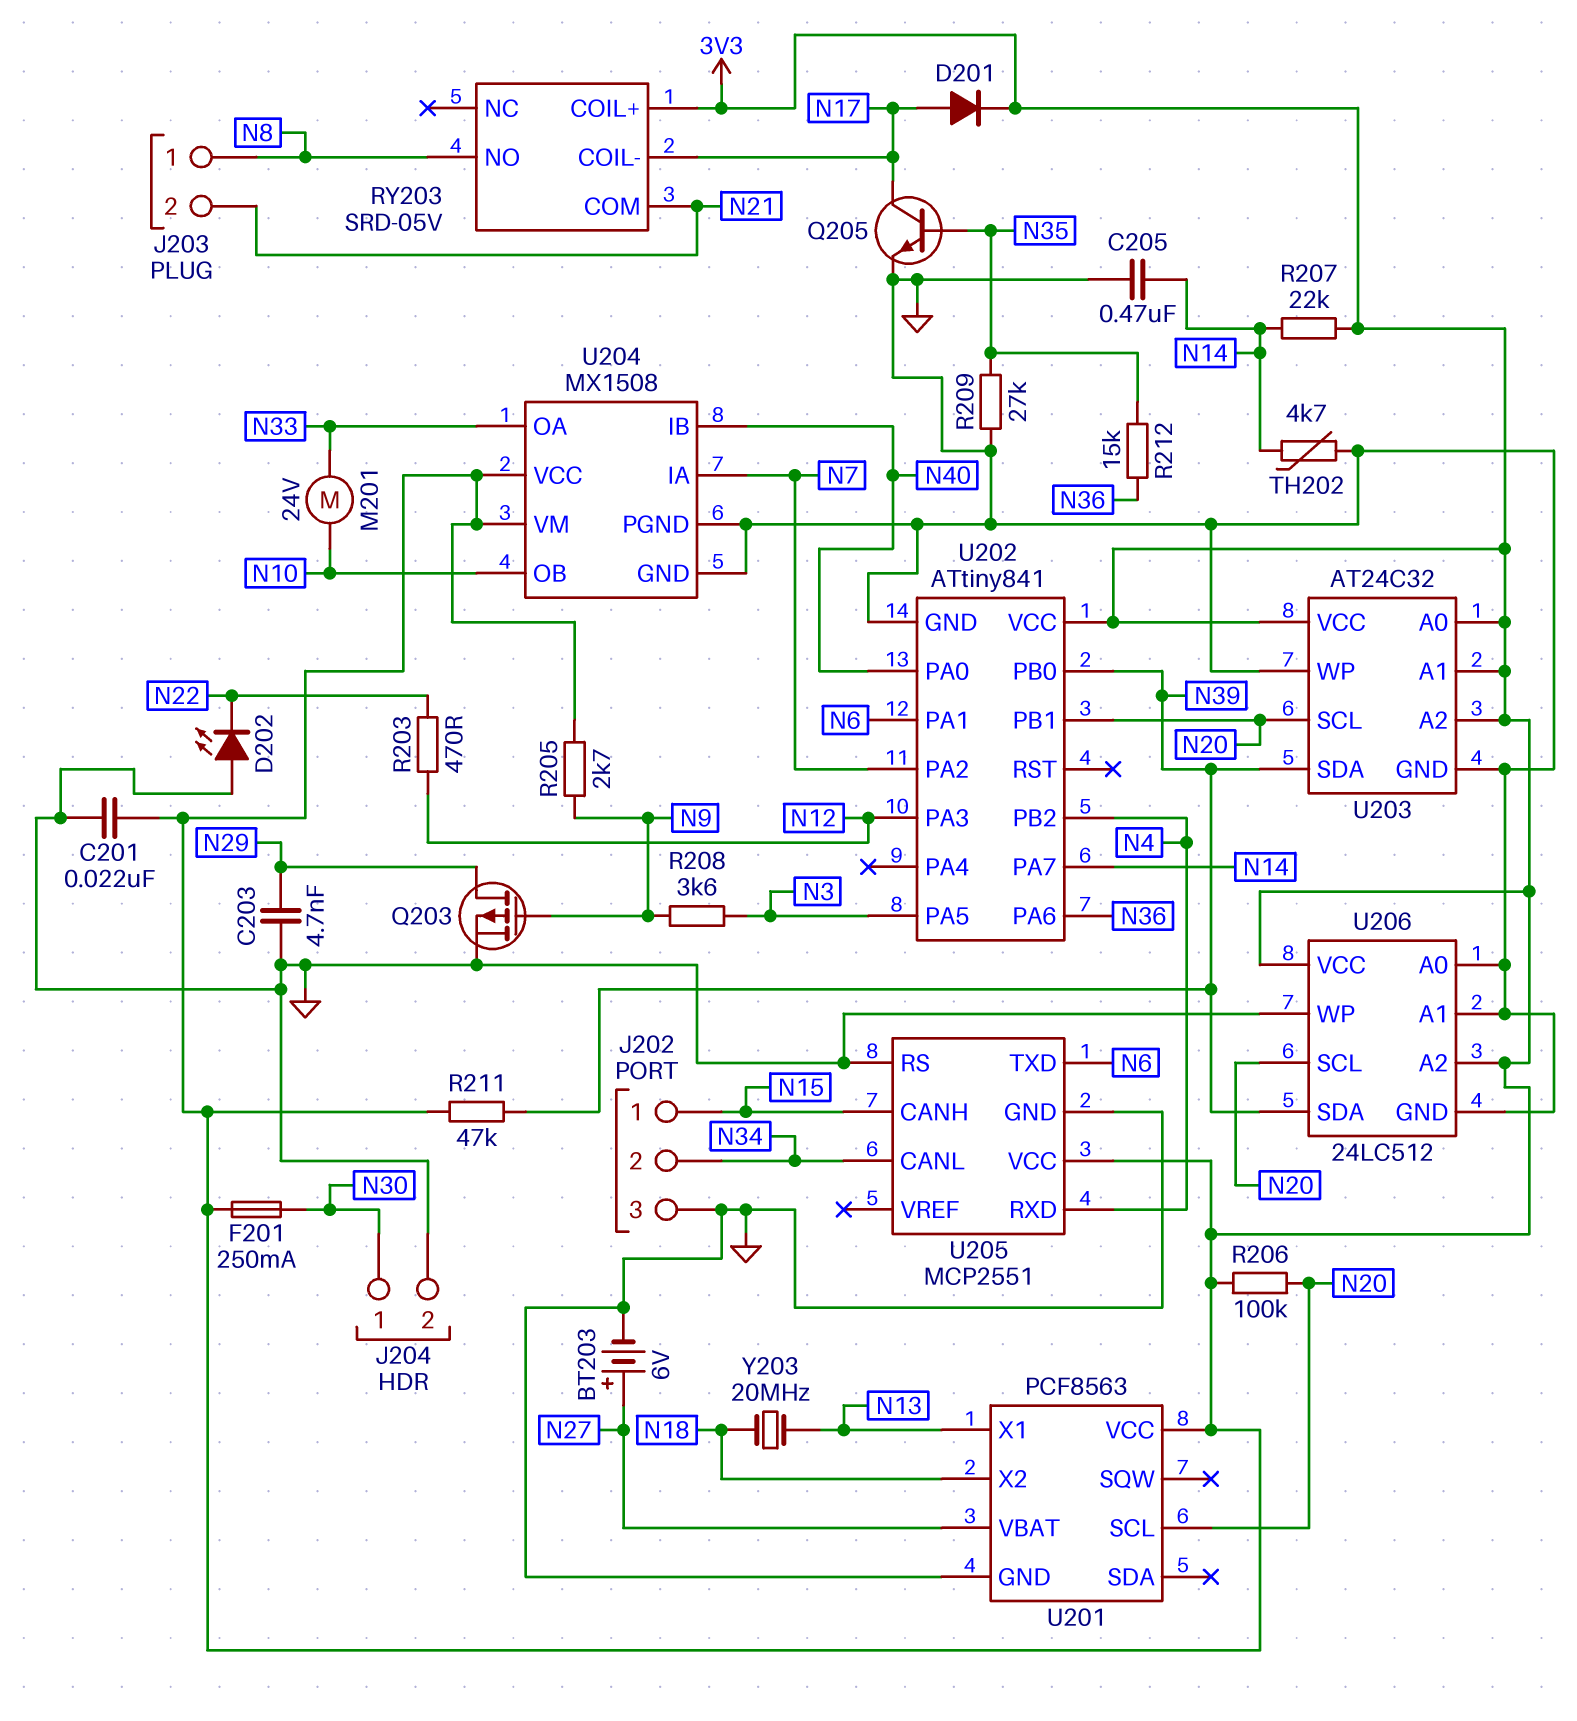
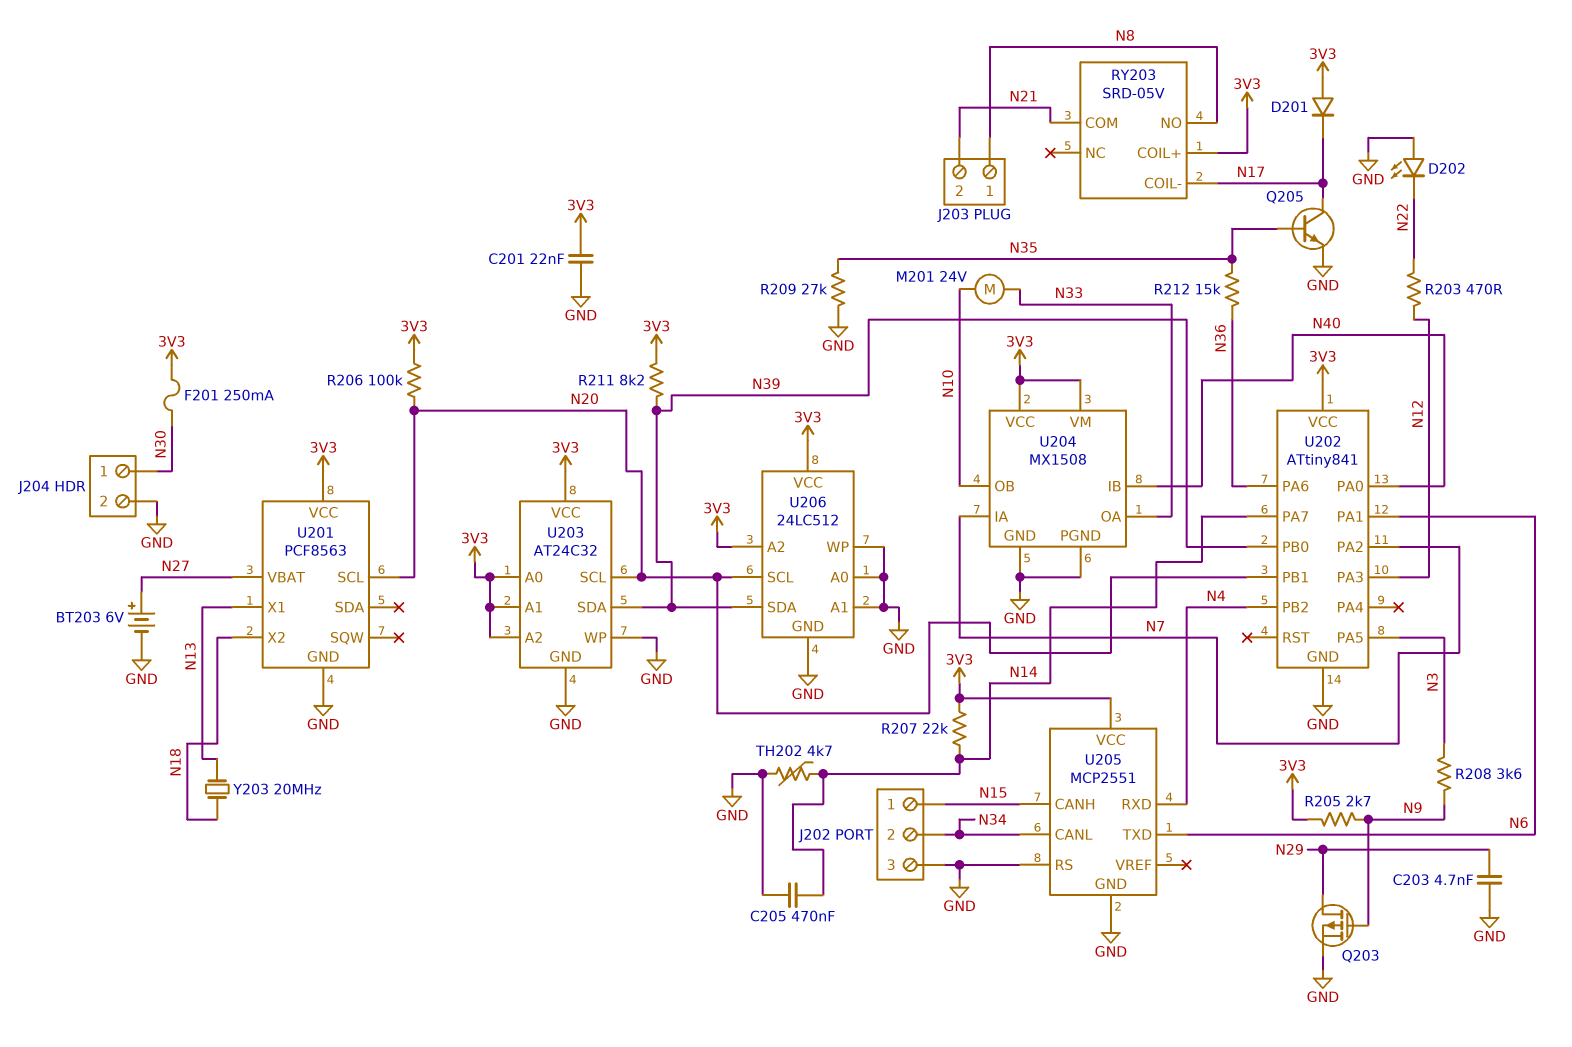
D201: diode (A N17, K 3V3) -> diode (A 3V3, K N17)
R211: 47k (3V3, N39) -> 8.2k (3V3, N39)

